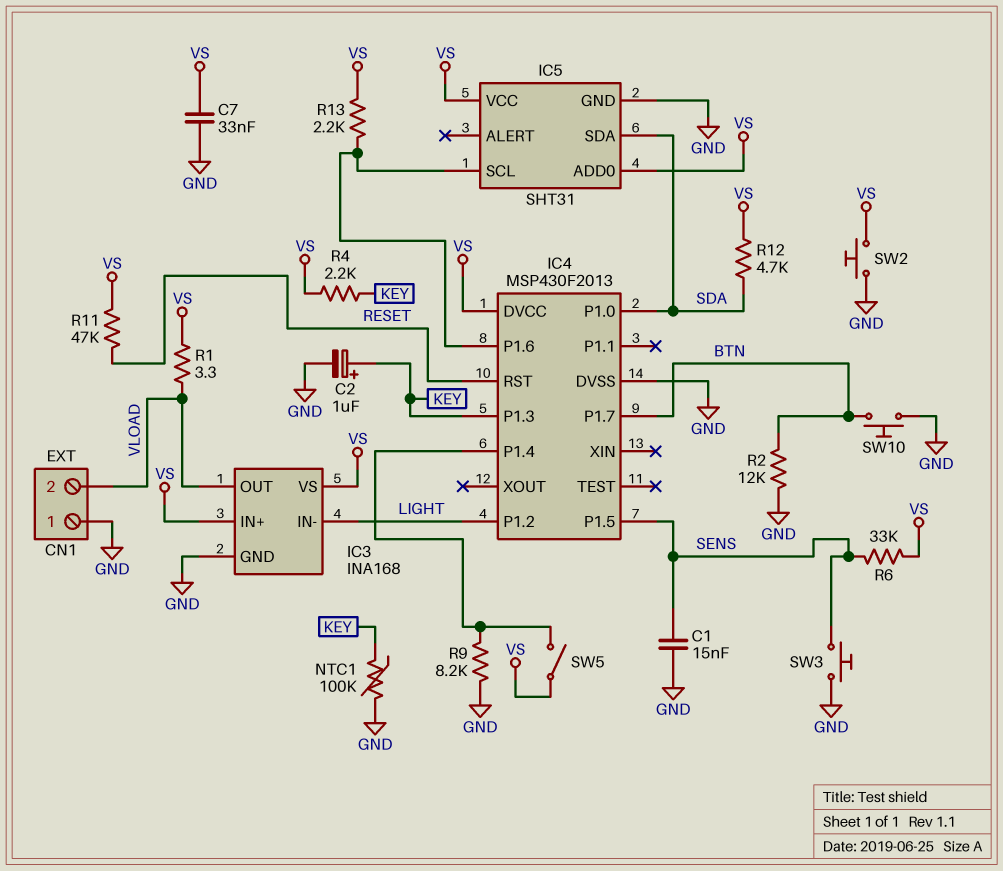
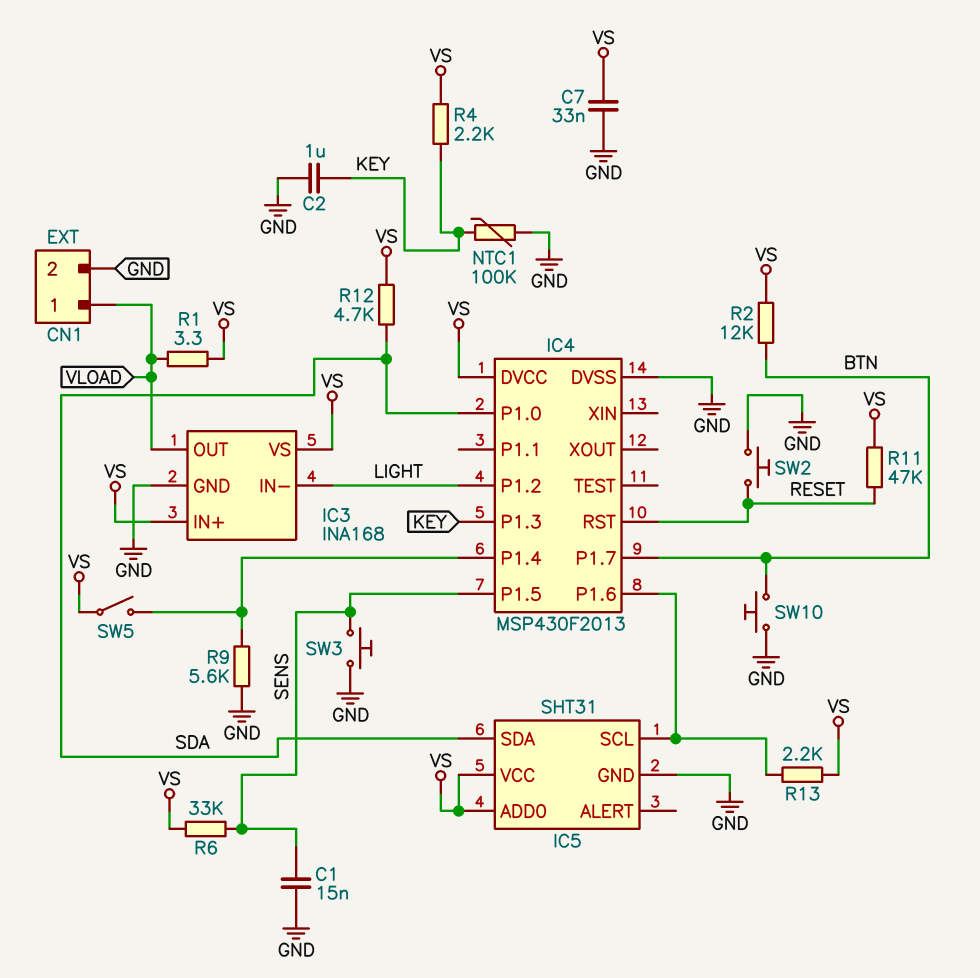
C2: 1uF (plus KEY, minus GND) -> 1uF (GND, KEY)
CN1 pin 1: GND -> VLOAD
CN1 pin 2: VLOAD -> GND
R2: 12k (BTN, GND) -> 12k (BTN, VS)
R9: 8.2k (GND, IC4/P1.4) -> 5.6k (GND, IC4/P1.4)
SW2: button (GND, VS) -> button (GND, RESET)

